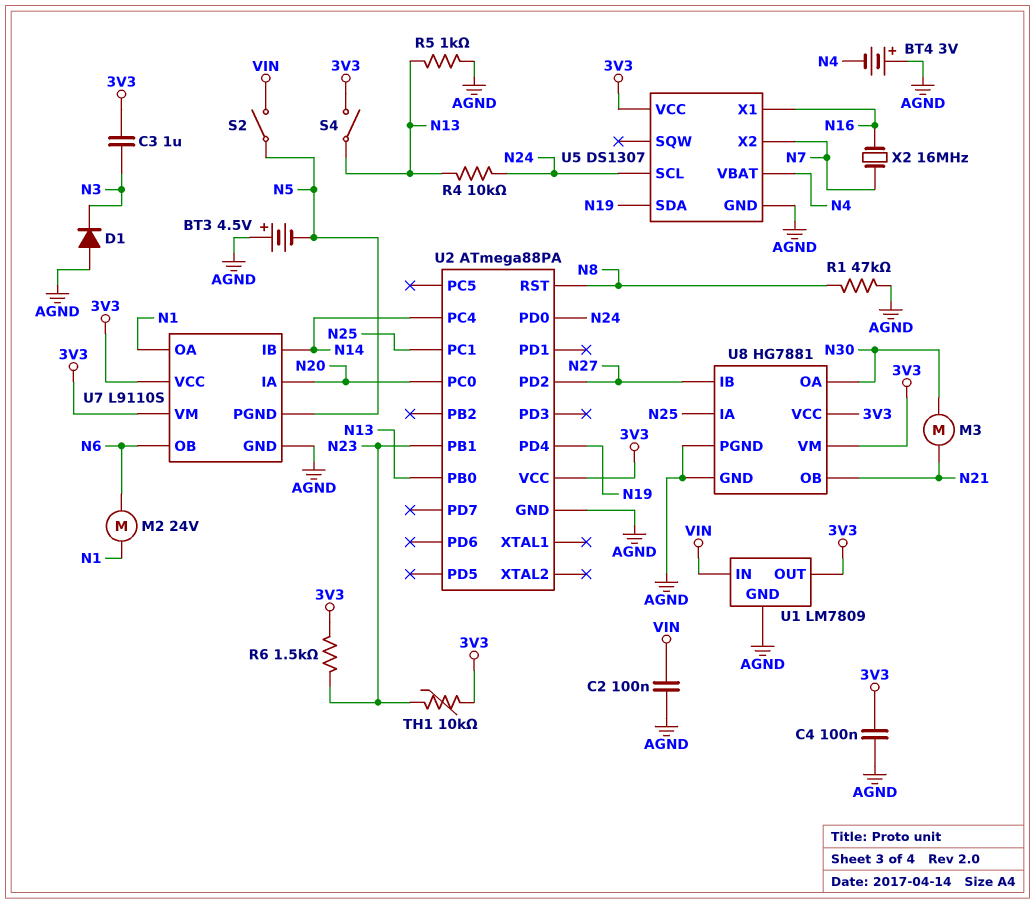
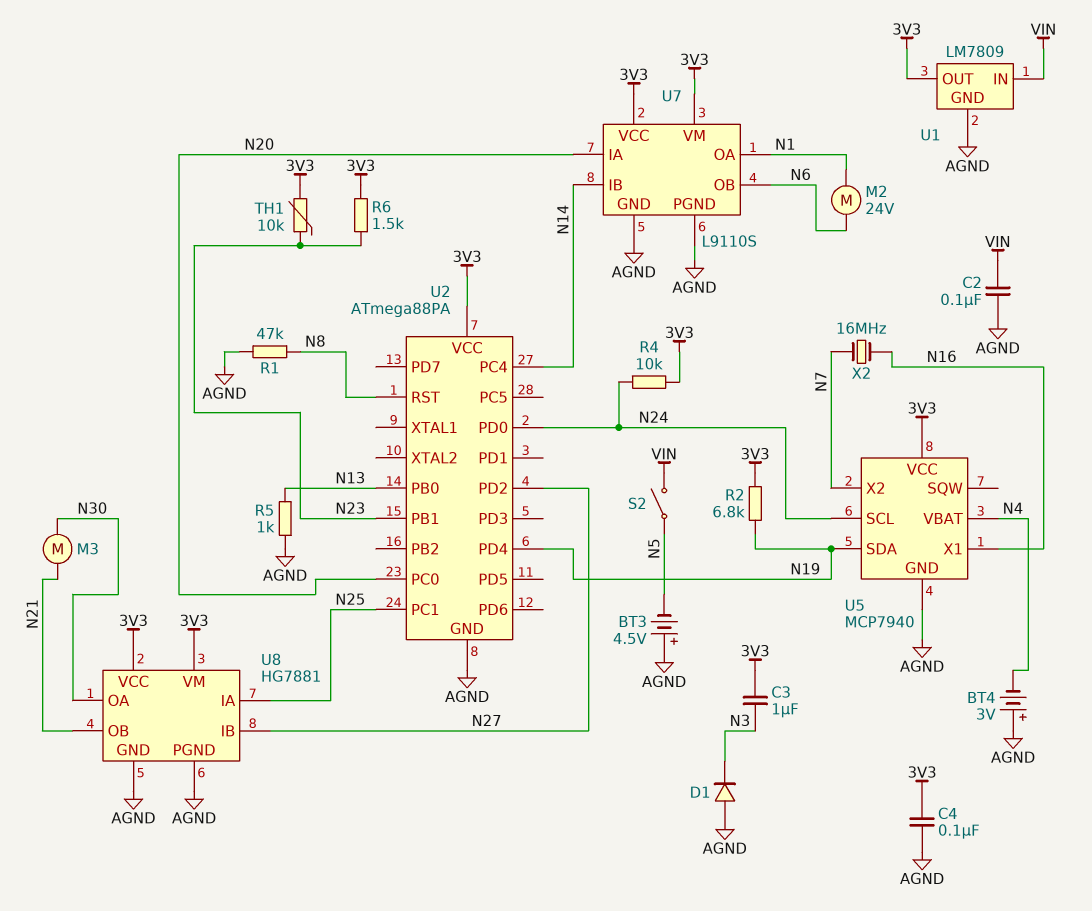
R2: none -> 6.8k (3V3, N19)
R4: 10k (N13, N24) -> 10k (3V3, N24)
S4: switch (3V3, N13) -> none
U5: DS1307 -> MCP7940
U7 pin PGND: N5 -> AGND

